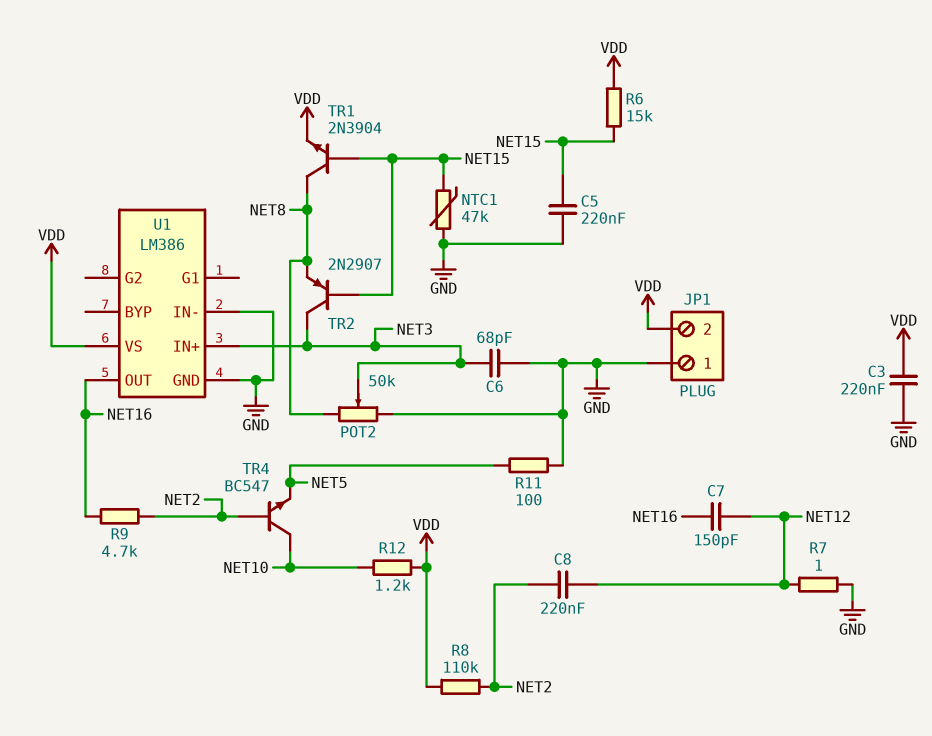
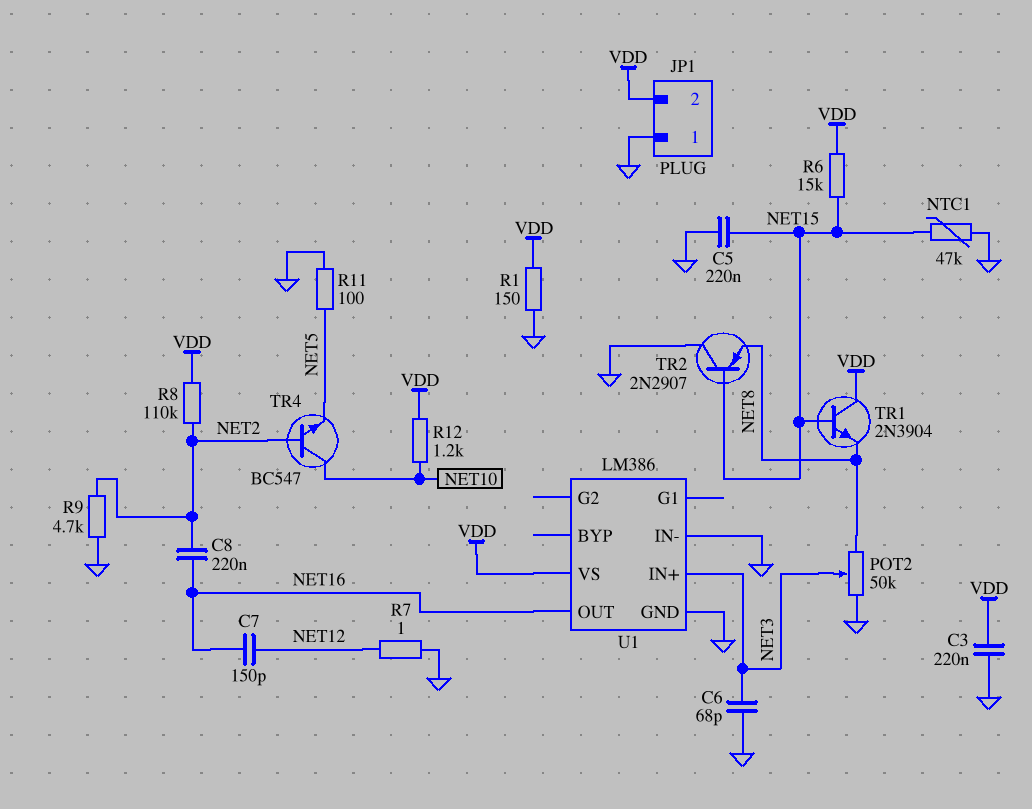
C8: 220nF (NET2, NET12) -> 220nF (NET2, NET16)
R1: none -> 150 (GND, VDD)
R9: 4.7k (NET2, NET16) -> 4.7k (GND, NET2)
TR1: NPN 2N3904 (B NET15, C NET8, E VDD) -> NPN 2N3904 (B NET15, C VDD, E NET8)
TR2: PNP 2N2907 (B NET15, C NET3, E NET8) -> PNP 2N2907 (B NET15, C GND, E NET8)

